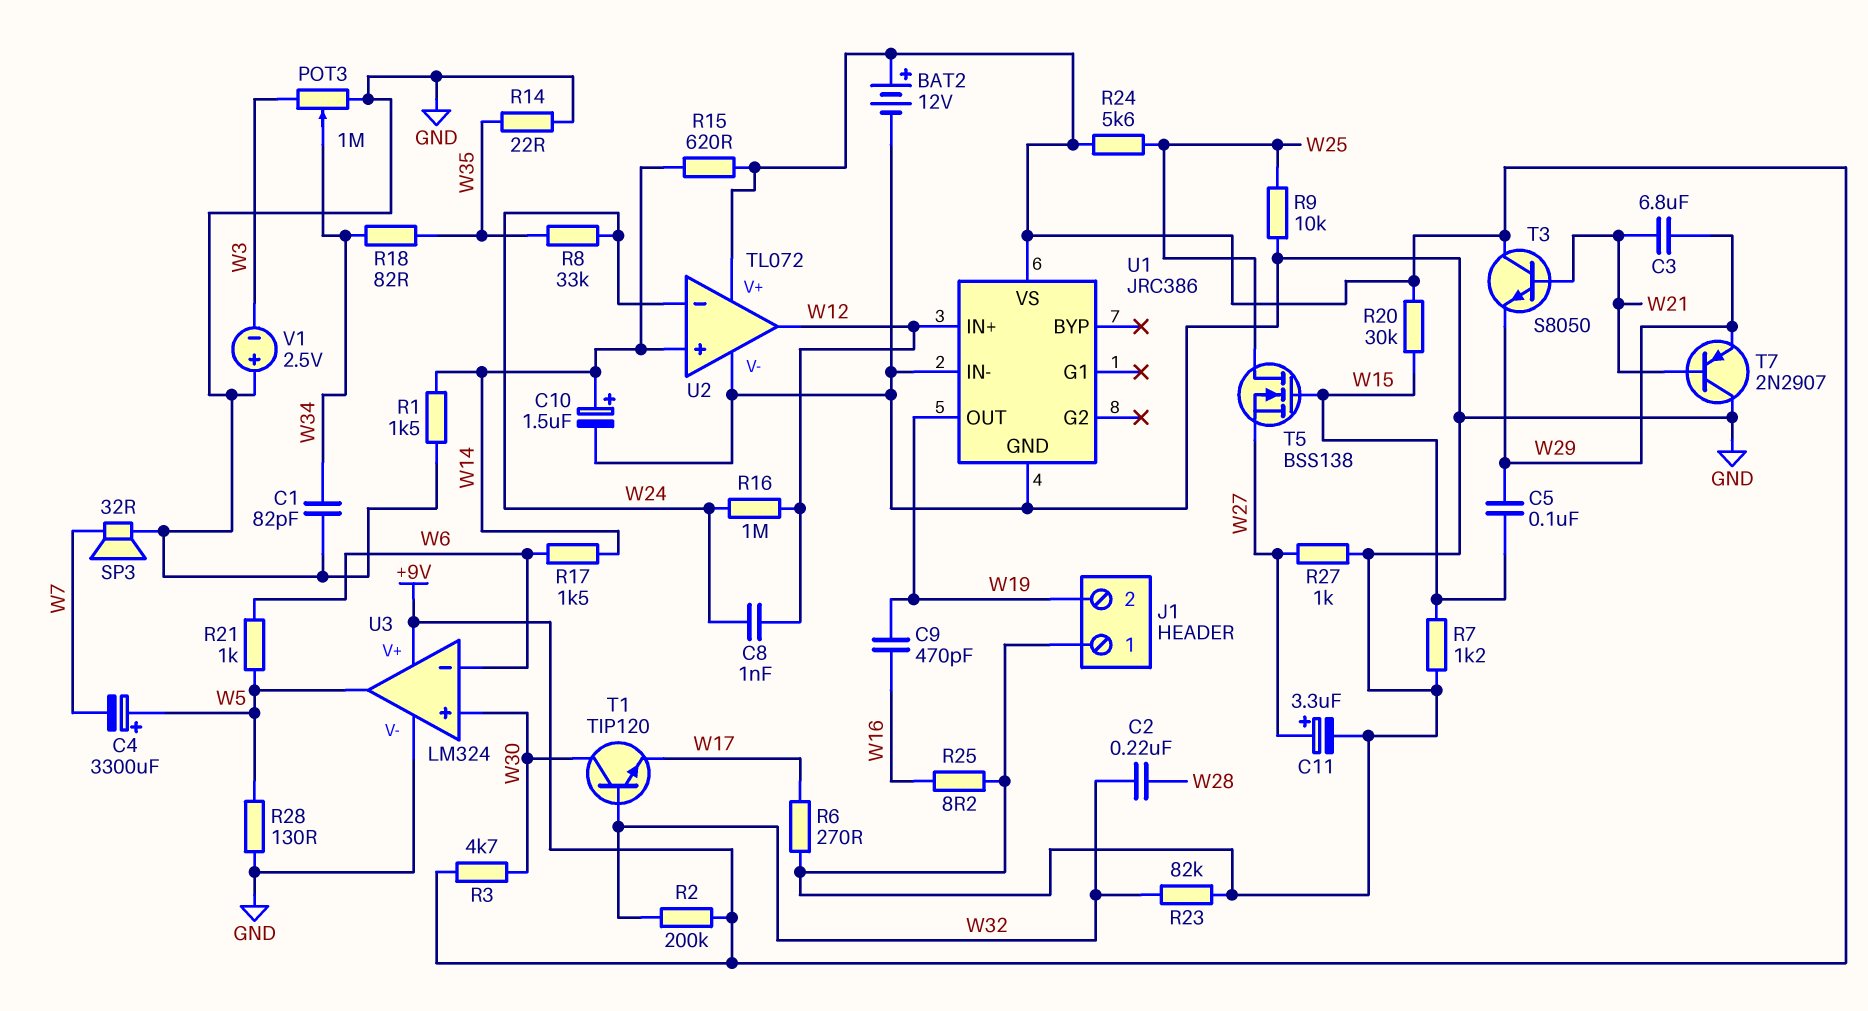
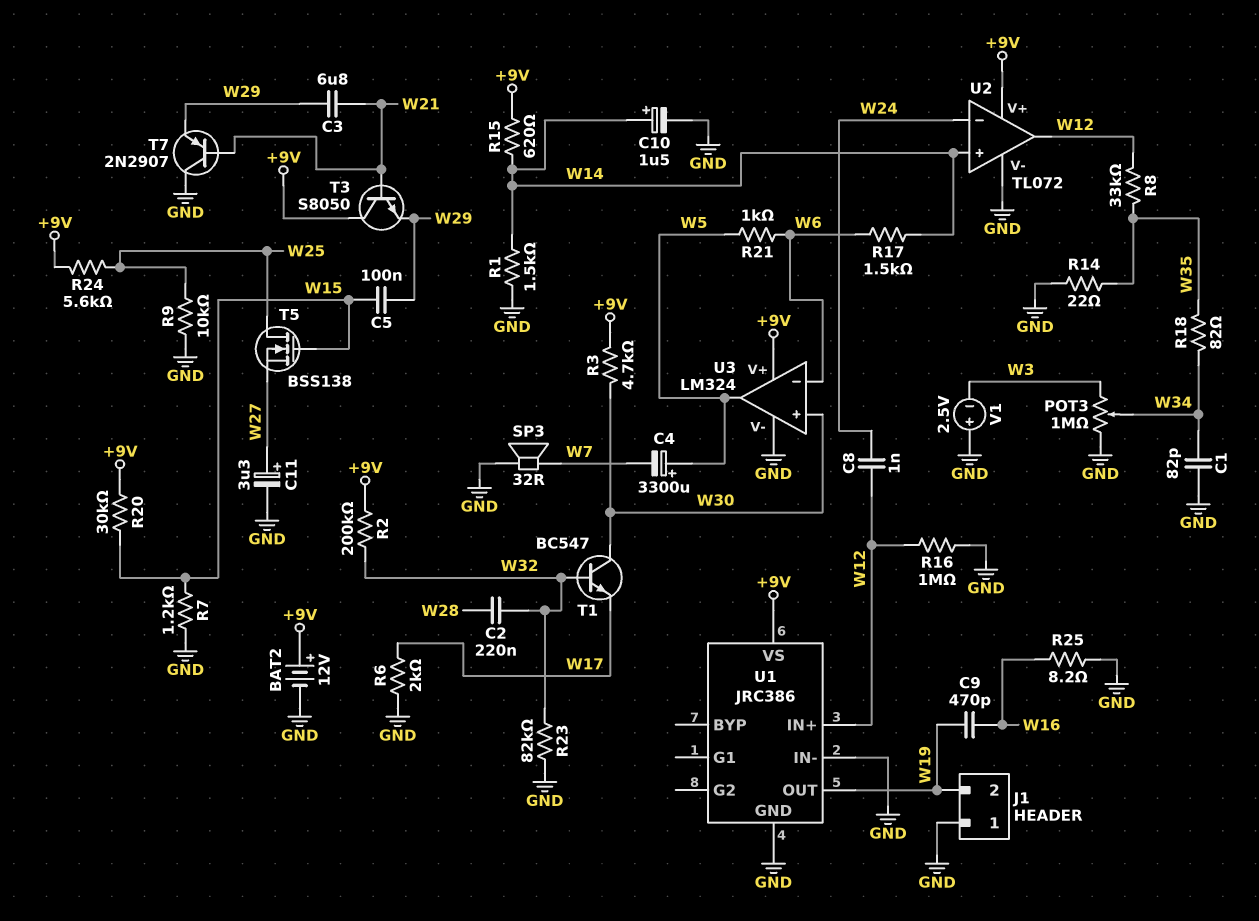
R6: 270 (GND, W17) -> 2k (GND, W17)
R8: 33k (W24, W35) -> 33k (W12, W35)
R16: 1M (W12, W24) -> 1M (GND, W12)
R27: 1k (GND, W27) -> none
R28: 130 (GND, W5) -> none
T1: NPN TIP120 (B W32, C W30, E W17) -> NPN BC547 (B W32, C W30, E W17)

